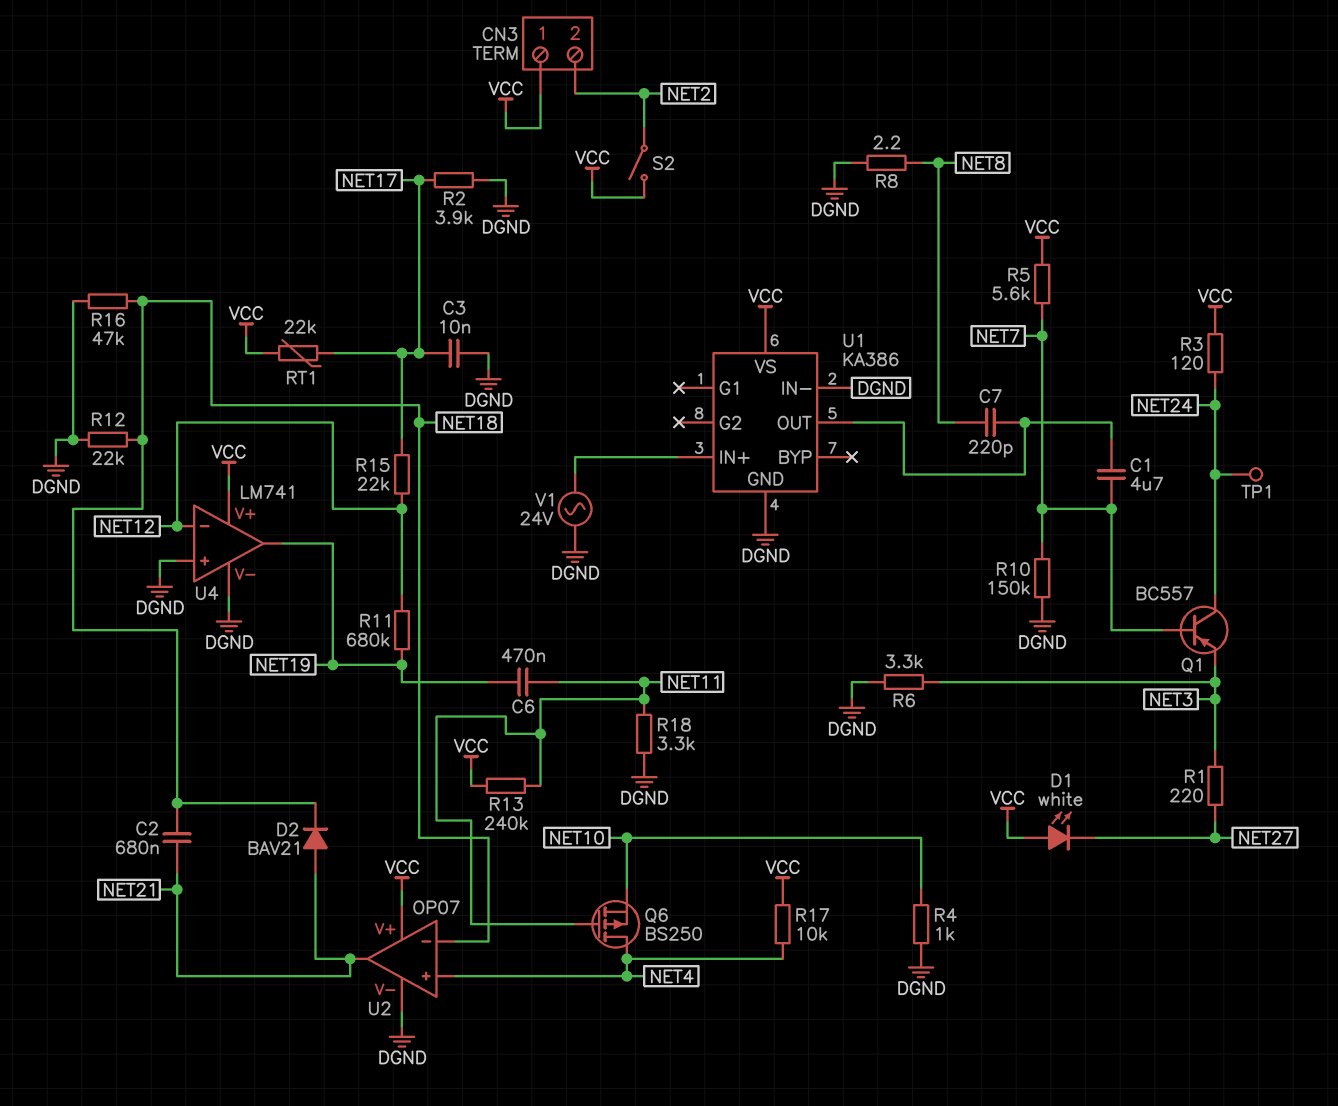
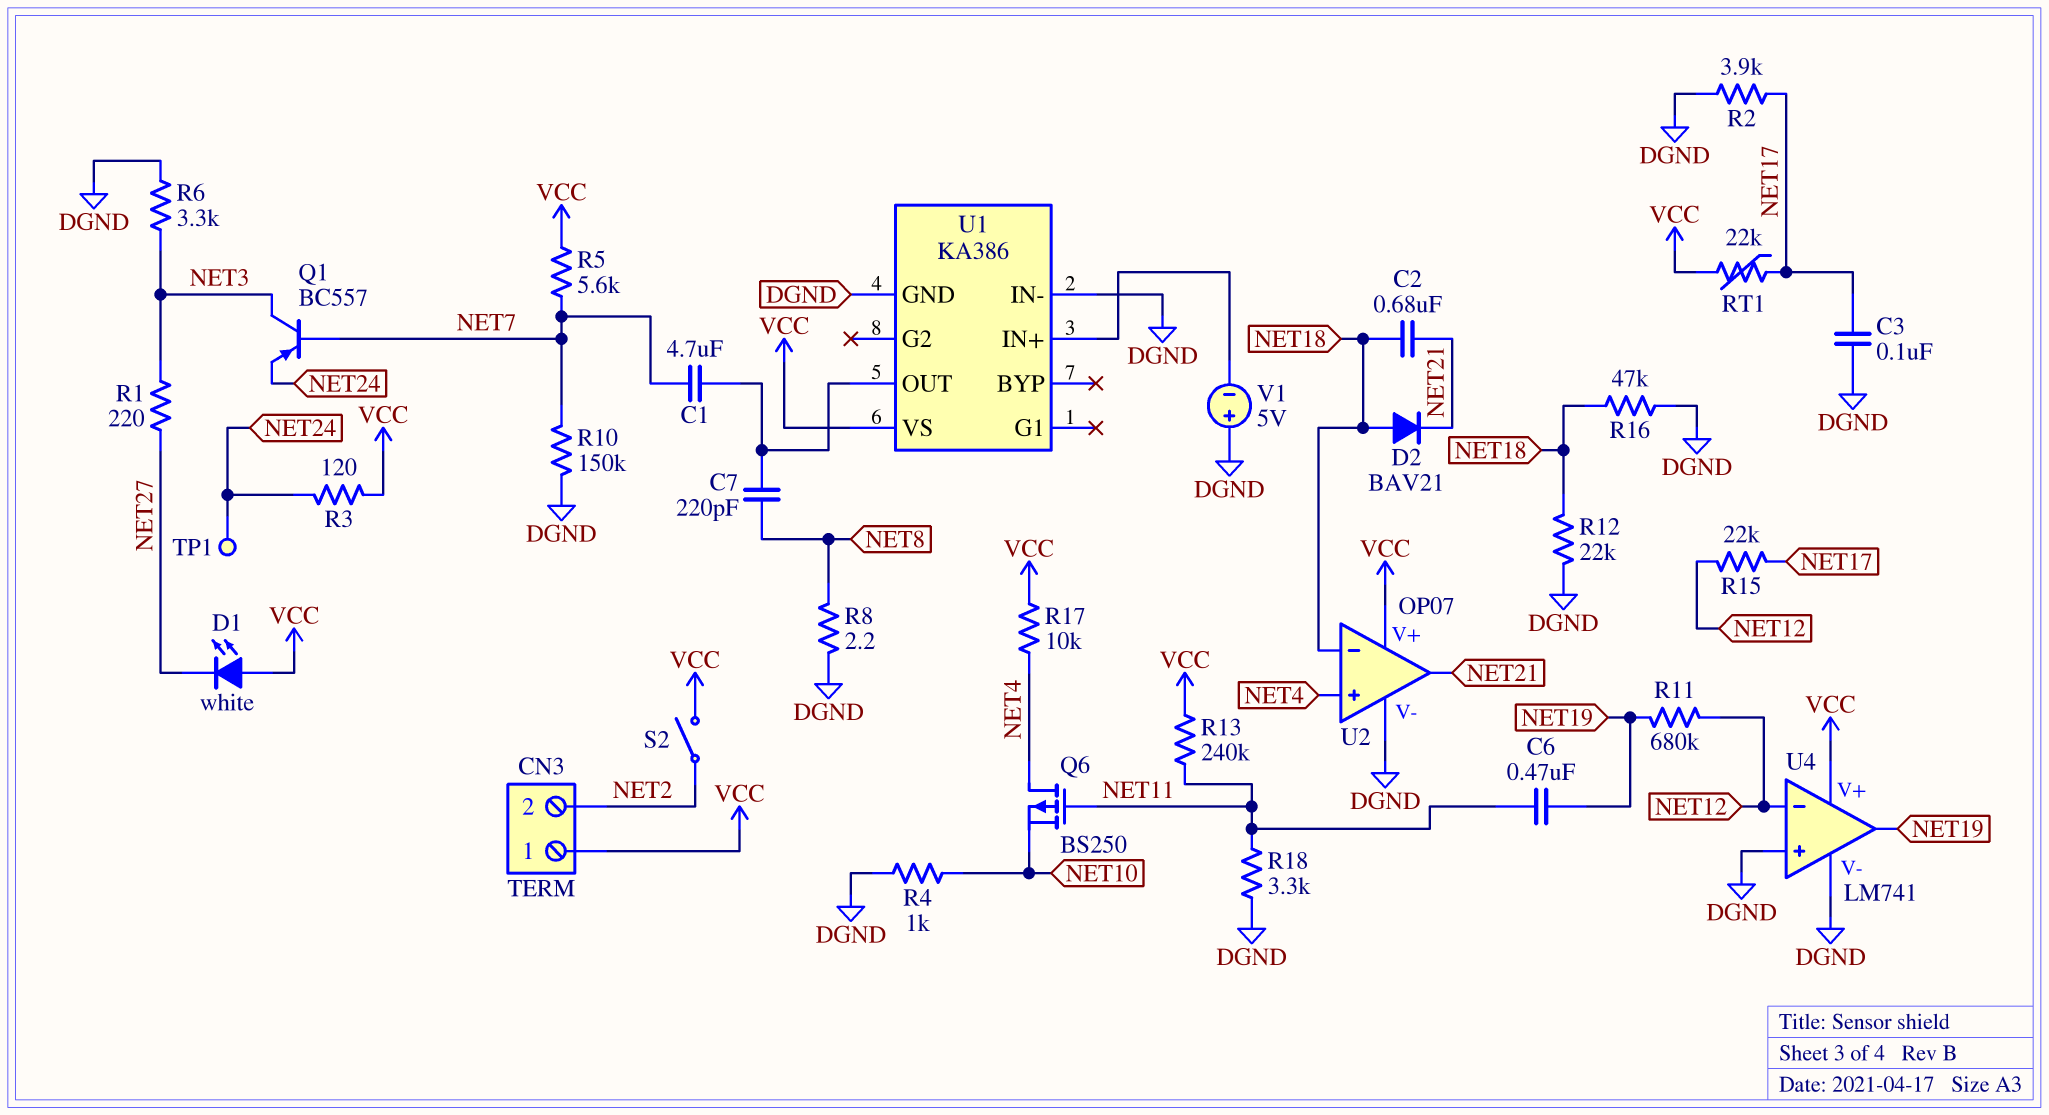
C3: 10nF (DGND, NET17) -> 100nF (DGND, NET17)
D2: diode BAV21 (A NET21, K NET18) -> diode BAV21 (A NET18, K NET21)
Q1: PNP BC557 (B NET7, C NET24, E NET3) -> PNP BC557 (B NET7, C NET3, E NET24)
V1: AC 24V (DGND, U1/IN+) -> 5V (plus DGND, minus U1/IN+)

